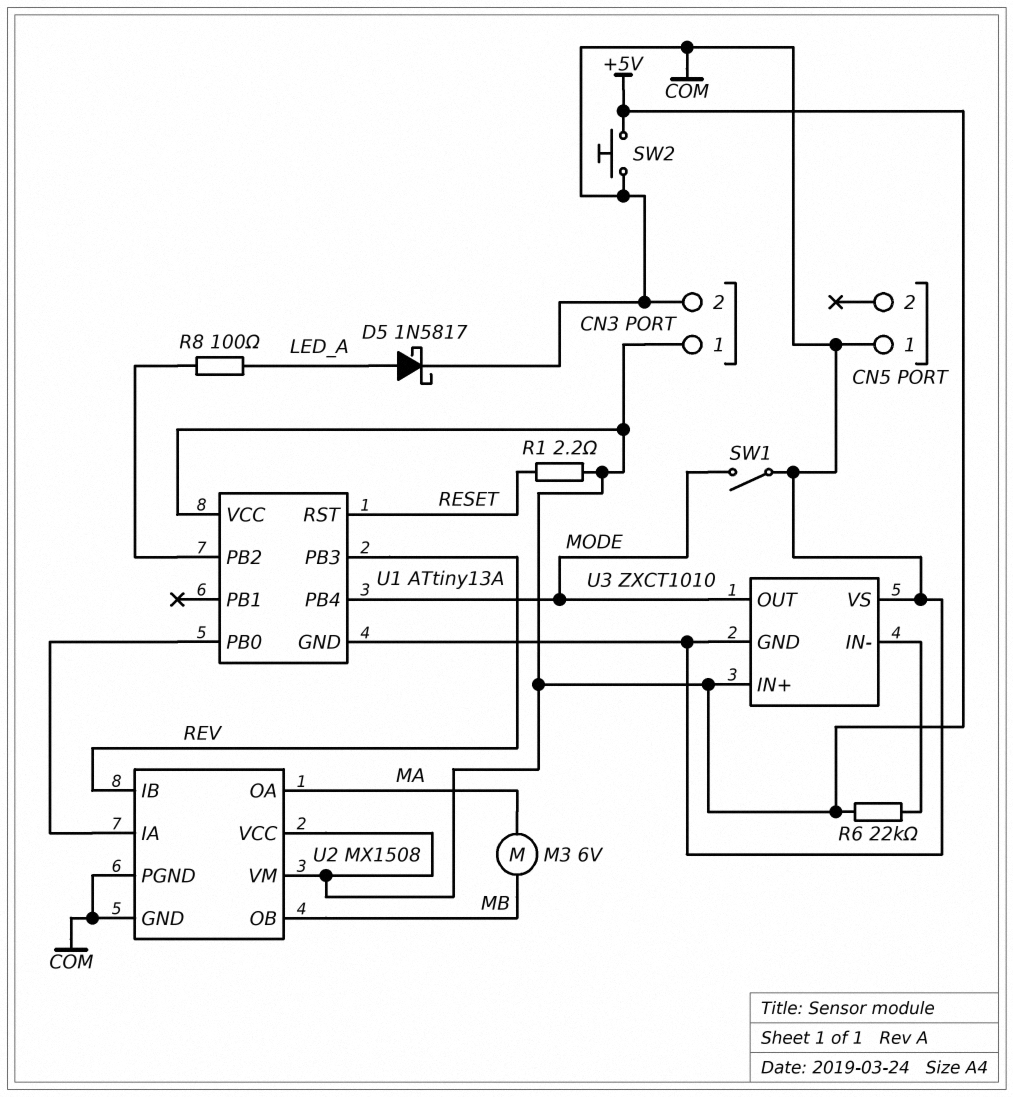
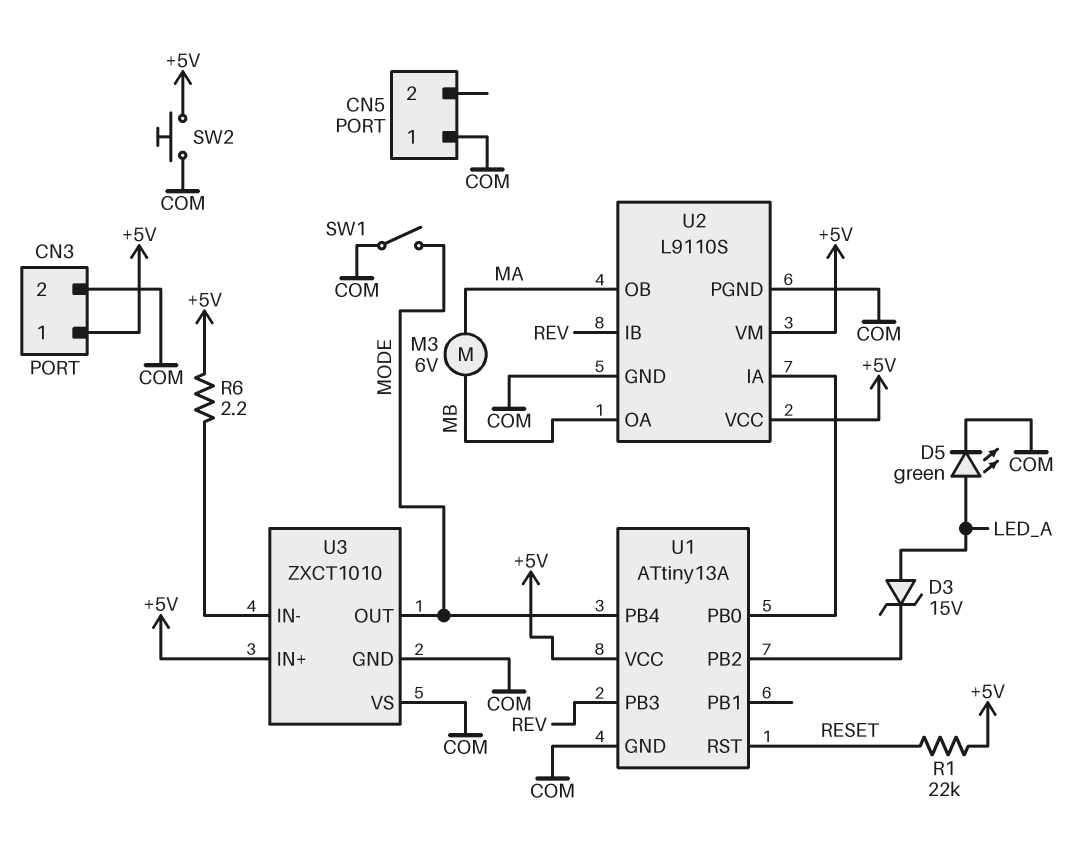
D3: none -> zener 15V (A LED_A, K U1/PB2)
D5: schottky 1N5817 (A LED_A, K COM) -> LED green (A LED_A, K COM)
R1: 2.2 (+5V, RESET) -> 22k (+5V, RESET)
R6: 22k (+5V, U3/IN-) -> 2.2 (+5V, U3/IN-)
R8: 100 (LED_A, U1/PB2) -> none
U2: MX1508 -> L9110S
U2 pin OA: MA -> MB
U2 pin OB: MB -> MA

